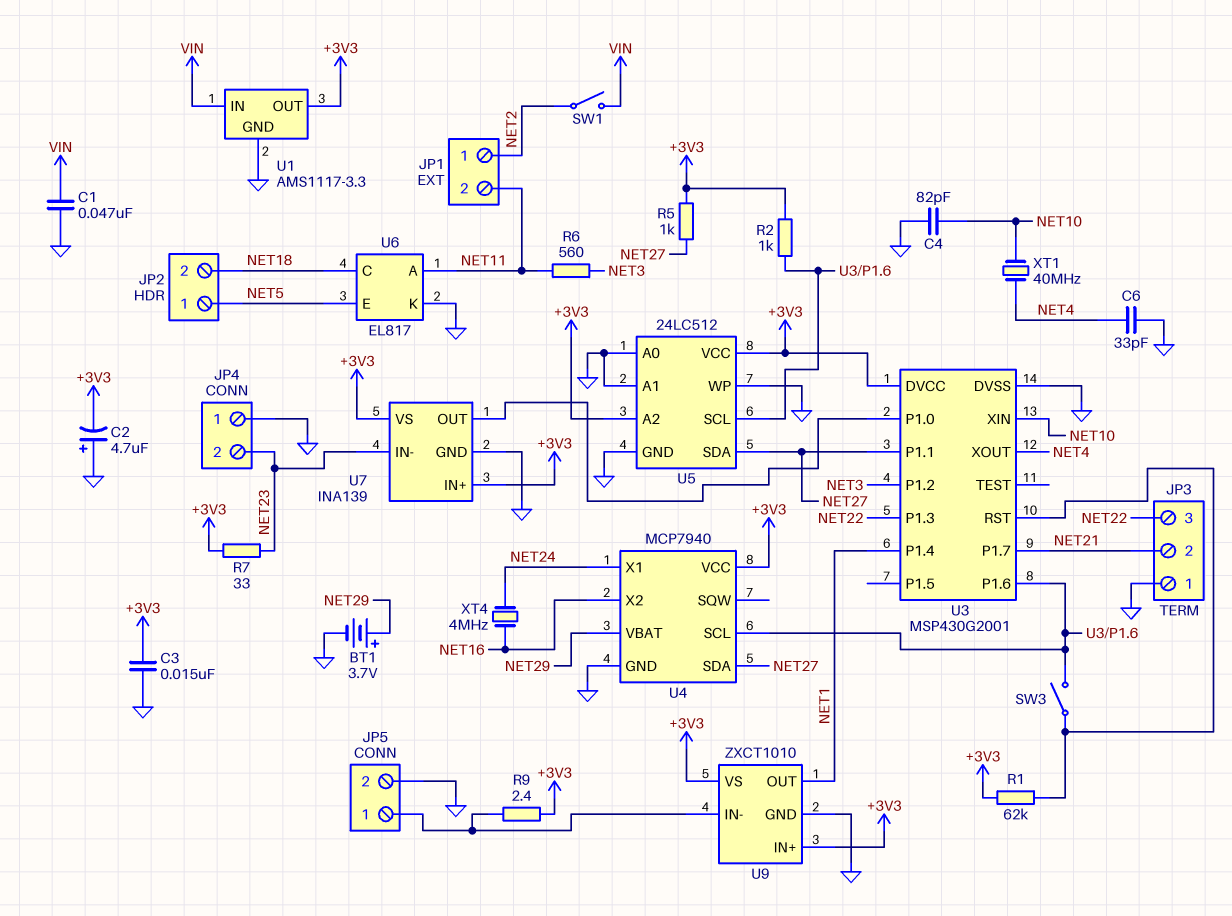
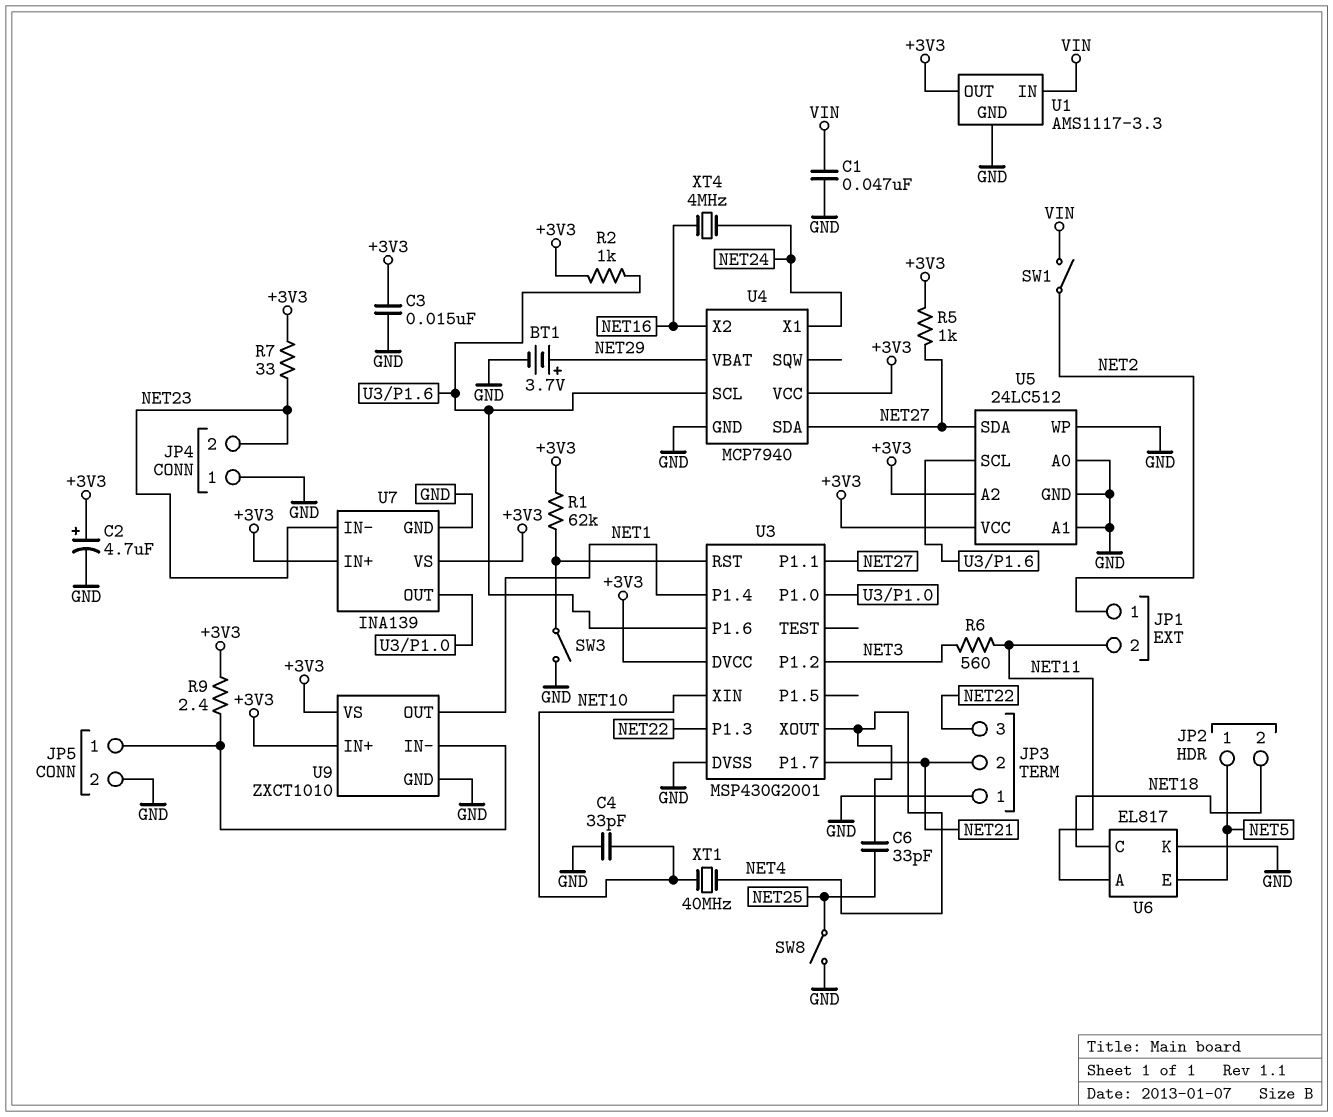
C2: 4.7uF (plus GND, minus +3V3) -> 4.7uF (plus +3V3, minus GND)
C4: 82pF (GND, NET10) -> 33pF (GND, NET10)
C6: 33pF (GND, NET4) -> 33pF (NET4, NET25)
SW3: switch (U3/P1.6, U3/RST) -> switch (GND, U3/RST)
SW8: none -> switch (GND, NET25)

